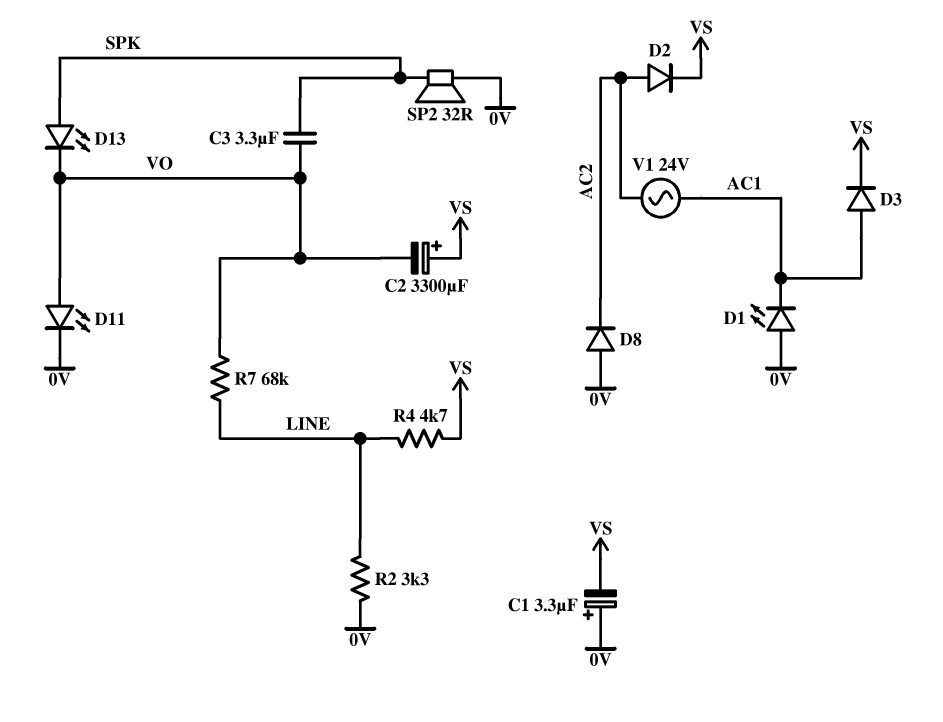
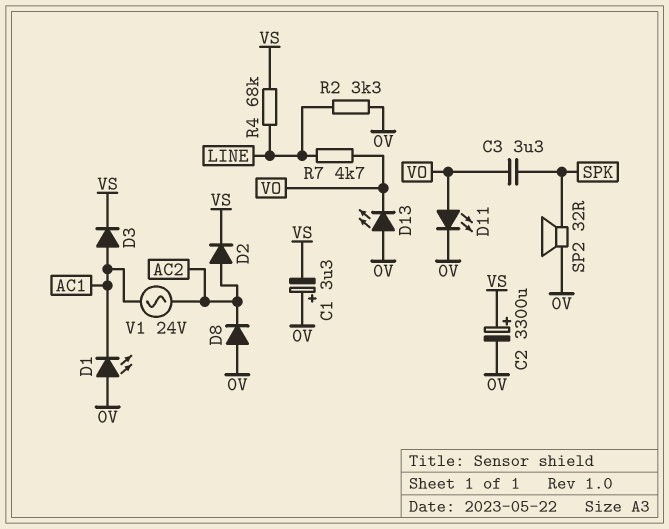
C2: 3300uF (plus VS, minus VO) -> 3300uF (plus VS, minus 0V)
D13: LED (A SPK, K VO) -> LED (A 0V, K VO)
R4: 4.7k (LINE, VS) -> 68k (LINE, VS)
R7: 68k (LINE, VO) -> 4.7k (LINE, VO)

